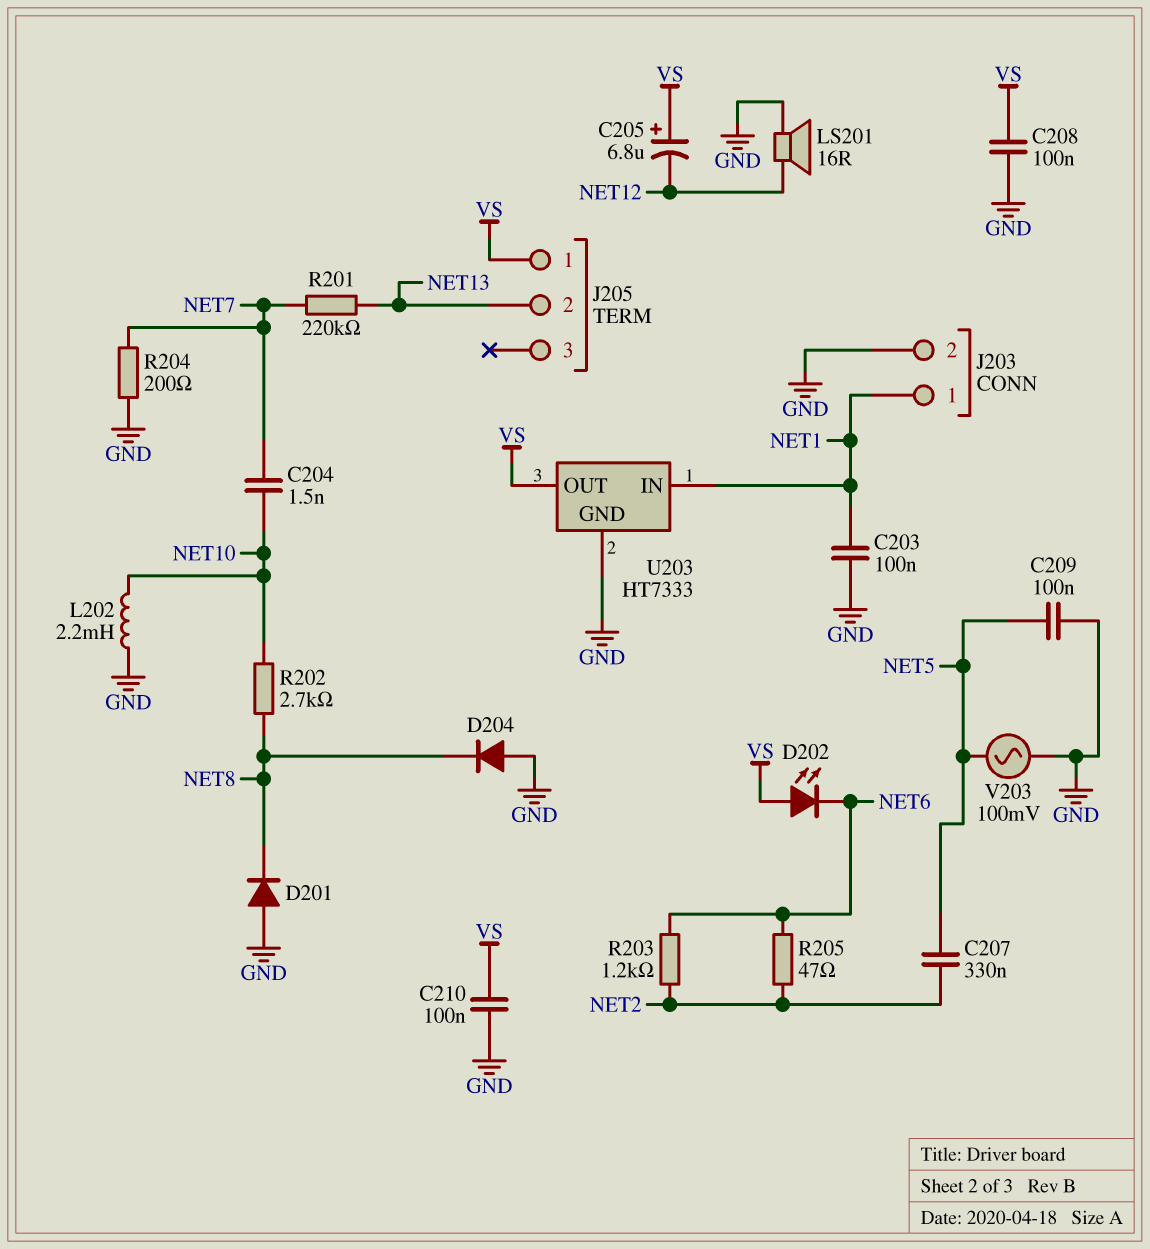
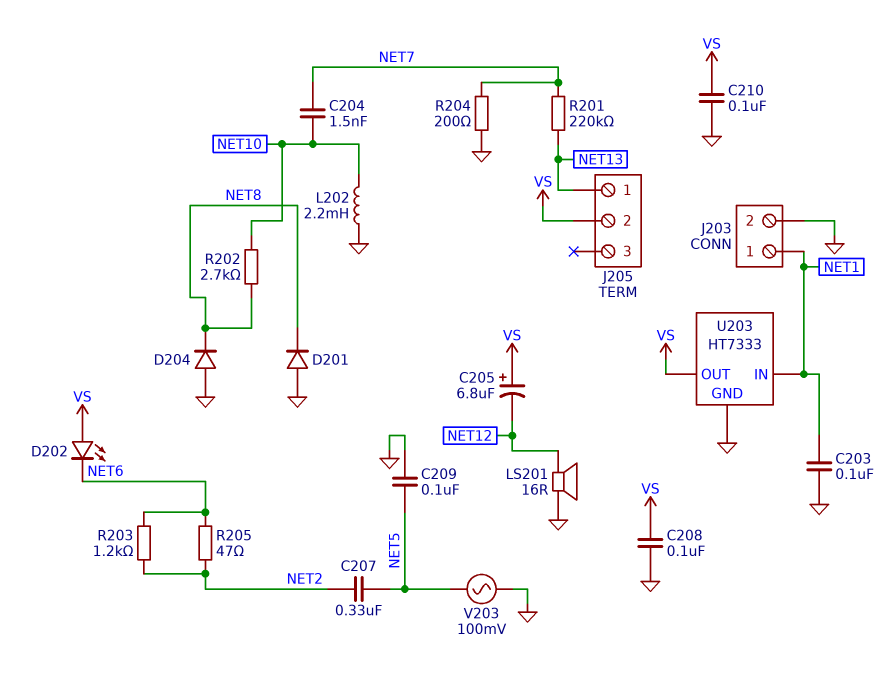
J205 pin 1: VS -> NET13
J205 pin 2: NET13 -> VS

